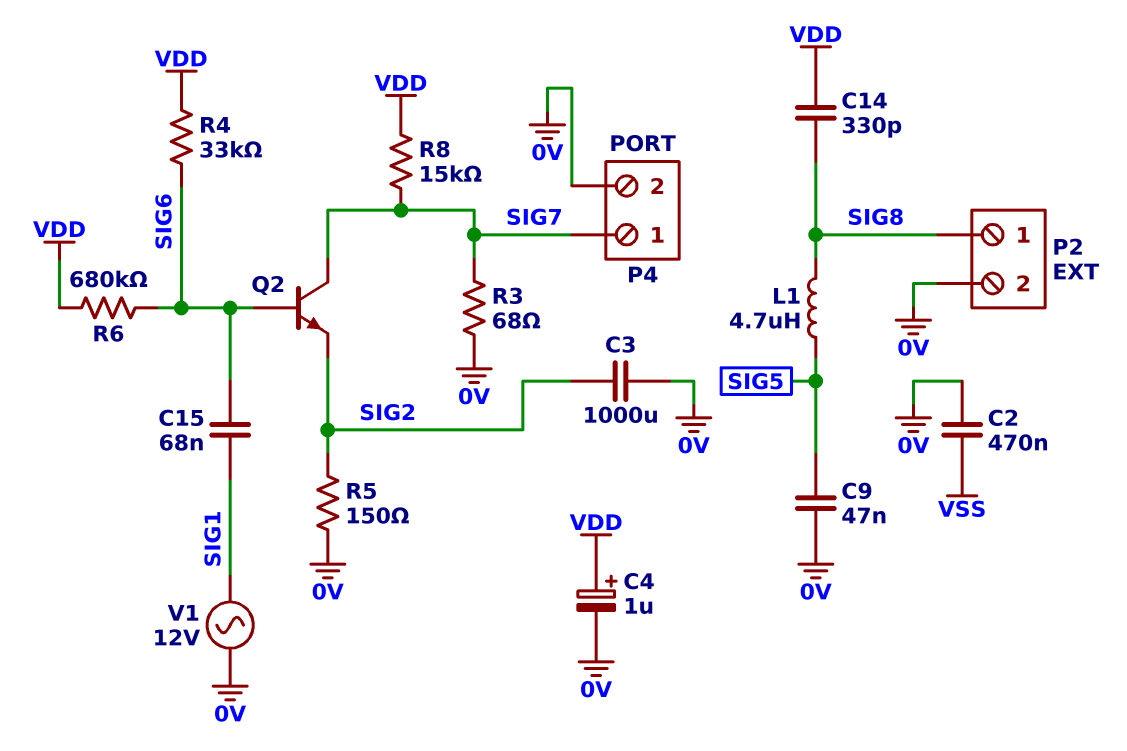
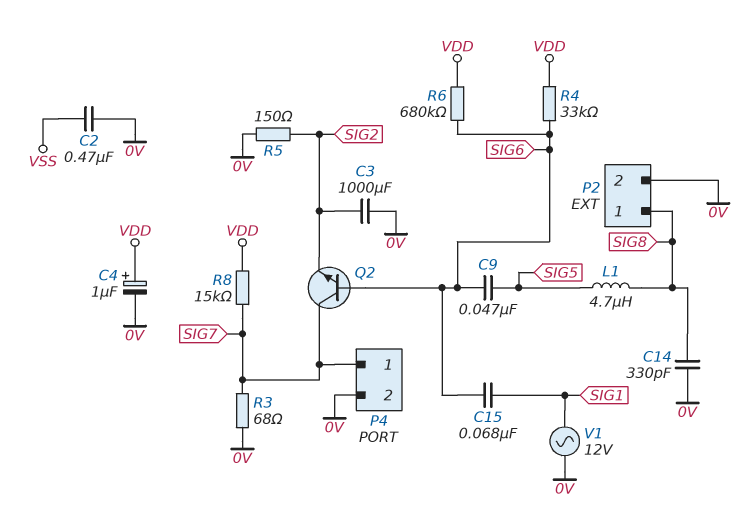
C9: 47nF (0V, SIG5) -> 47nF (SIG5, SIG6)
C14: 330pF (SIG8, VDD) -> 330pF (0V, SIG8)

